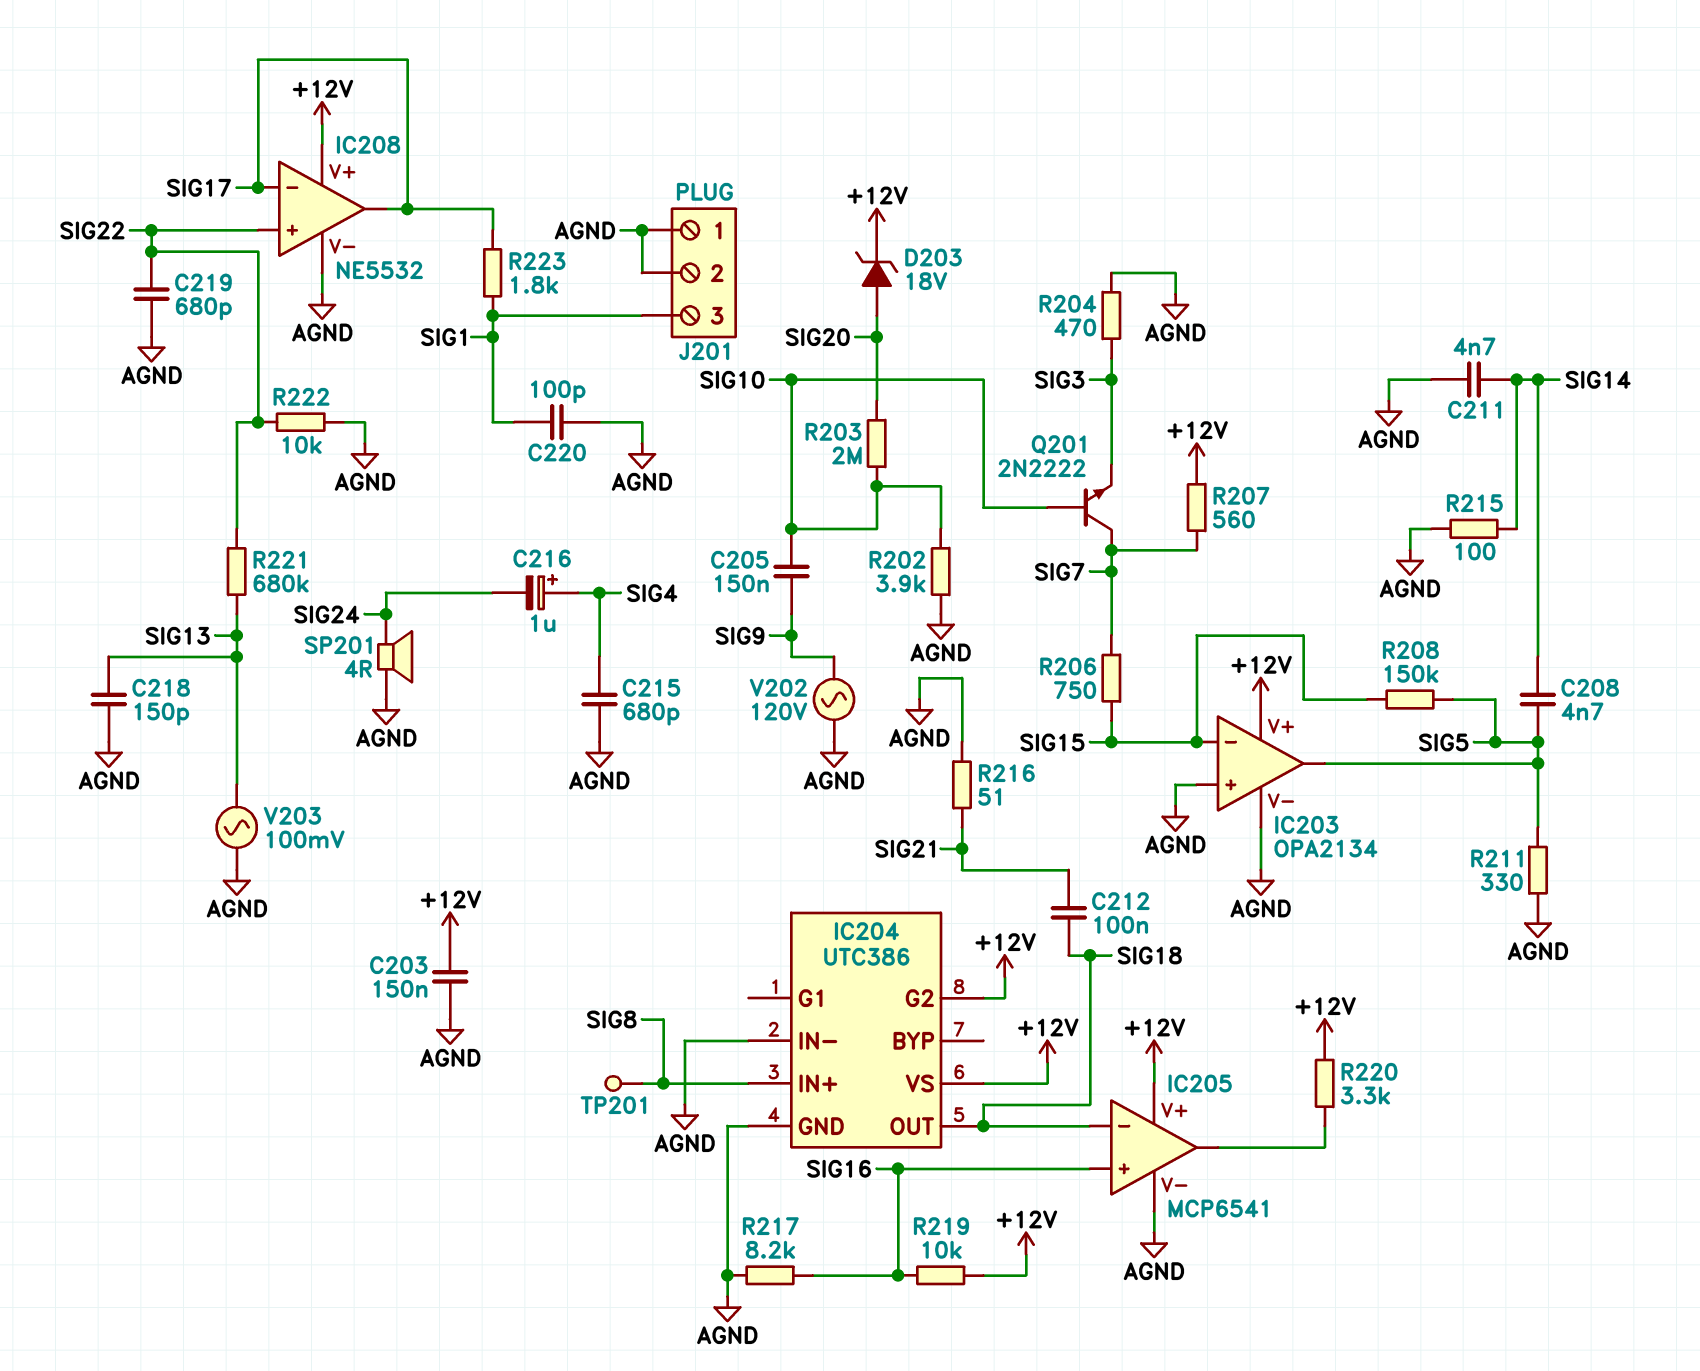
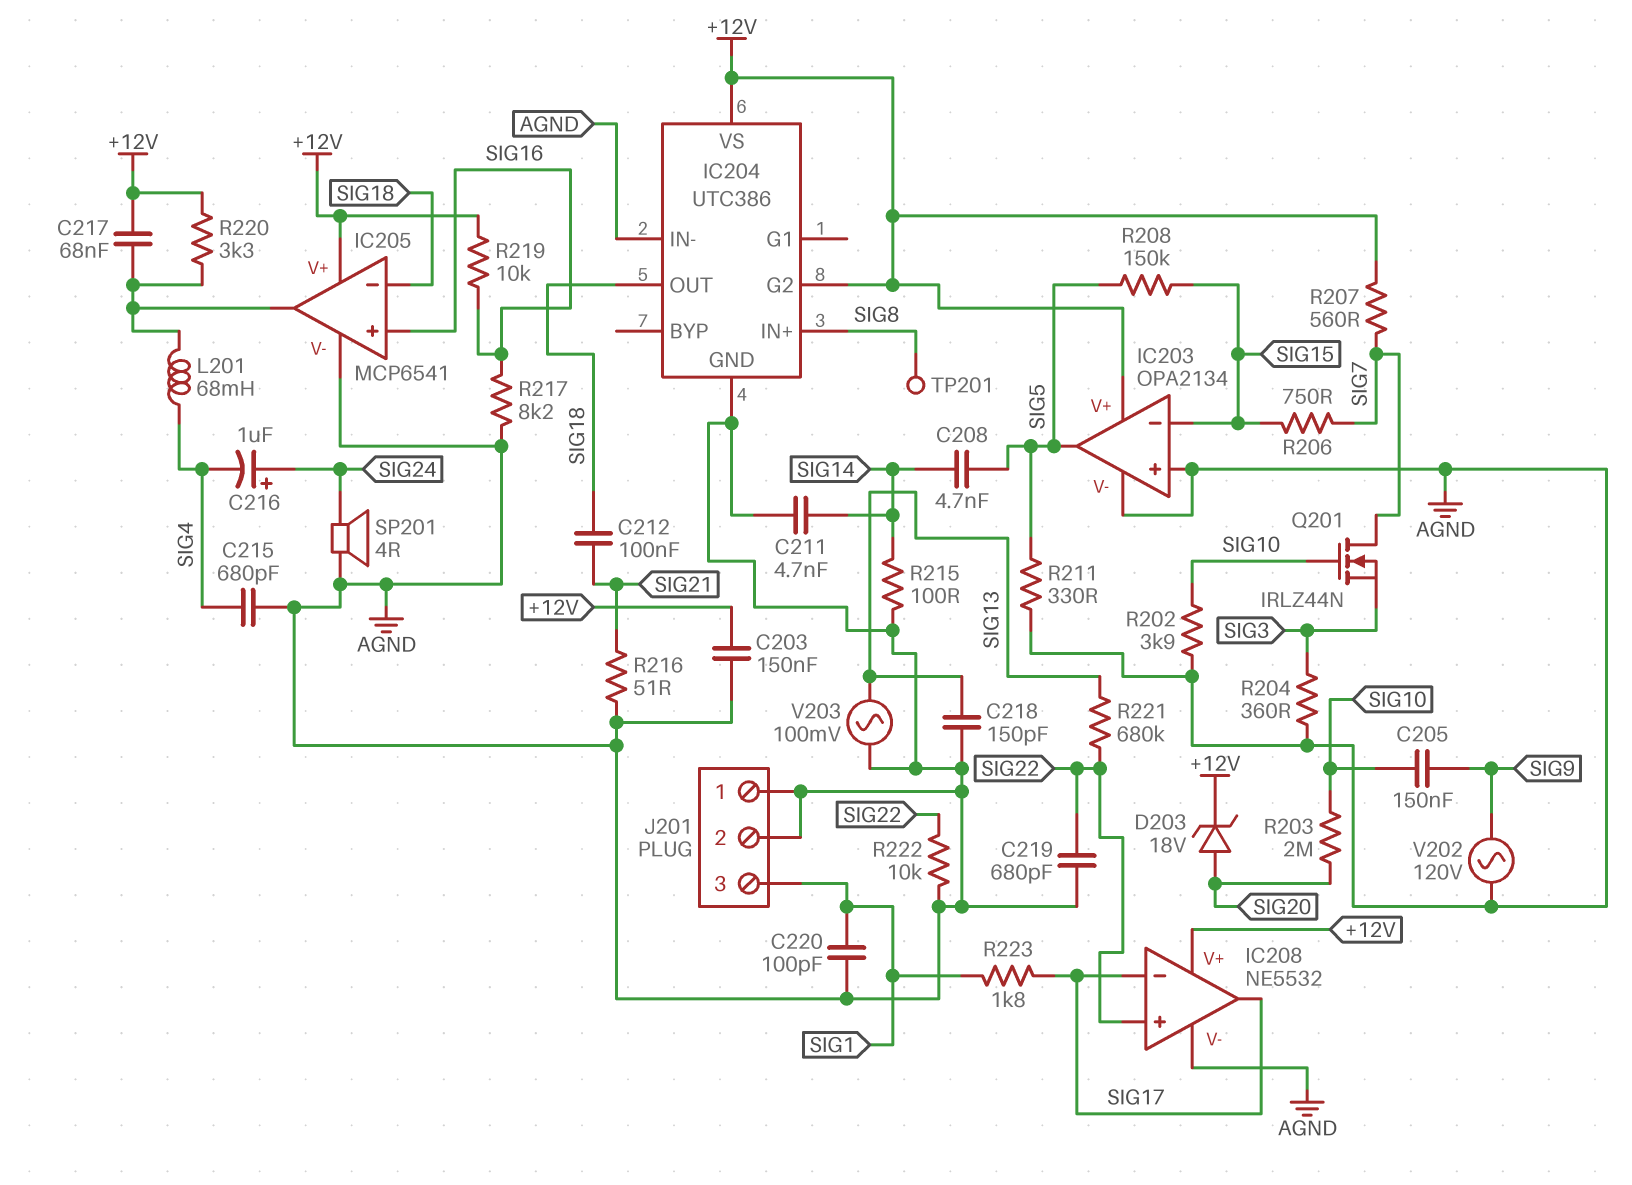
C216: 1uF (plus SIG4, minus SIG24) -> 1uF (plus SIG24, minus SIG4)
C217: none -> 68nF (+12V, IC205/out)
L201: none -> 68mH (IC205/out, SIG4)
Q201: NPN 2N2222 (B SIG10, C SIG7, E SIG3) -> NMOS IRLZ44N (G SIG10, D SIG7, S SIG3)
R204: 470 (AGND, SIG3) -> 360 (AGND, SIG3)

